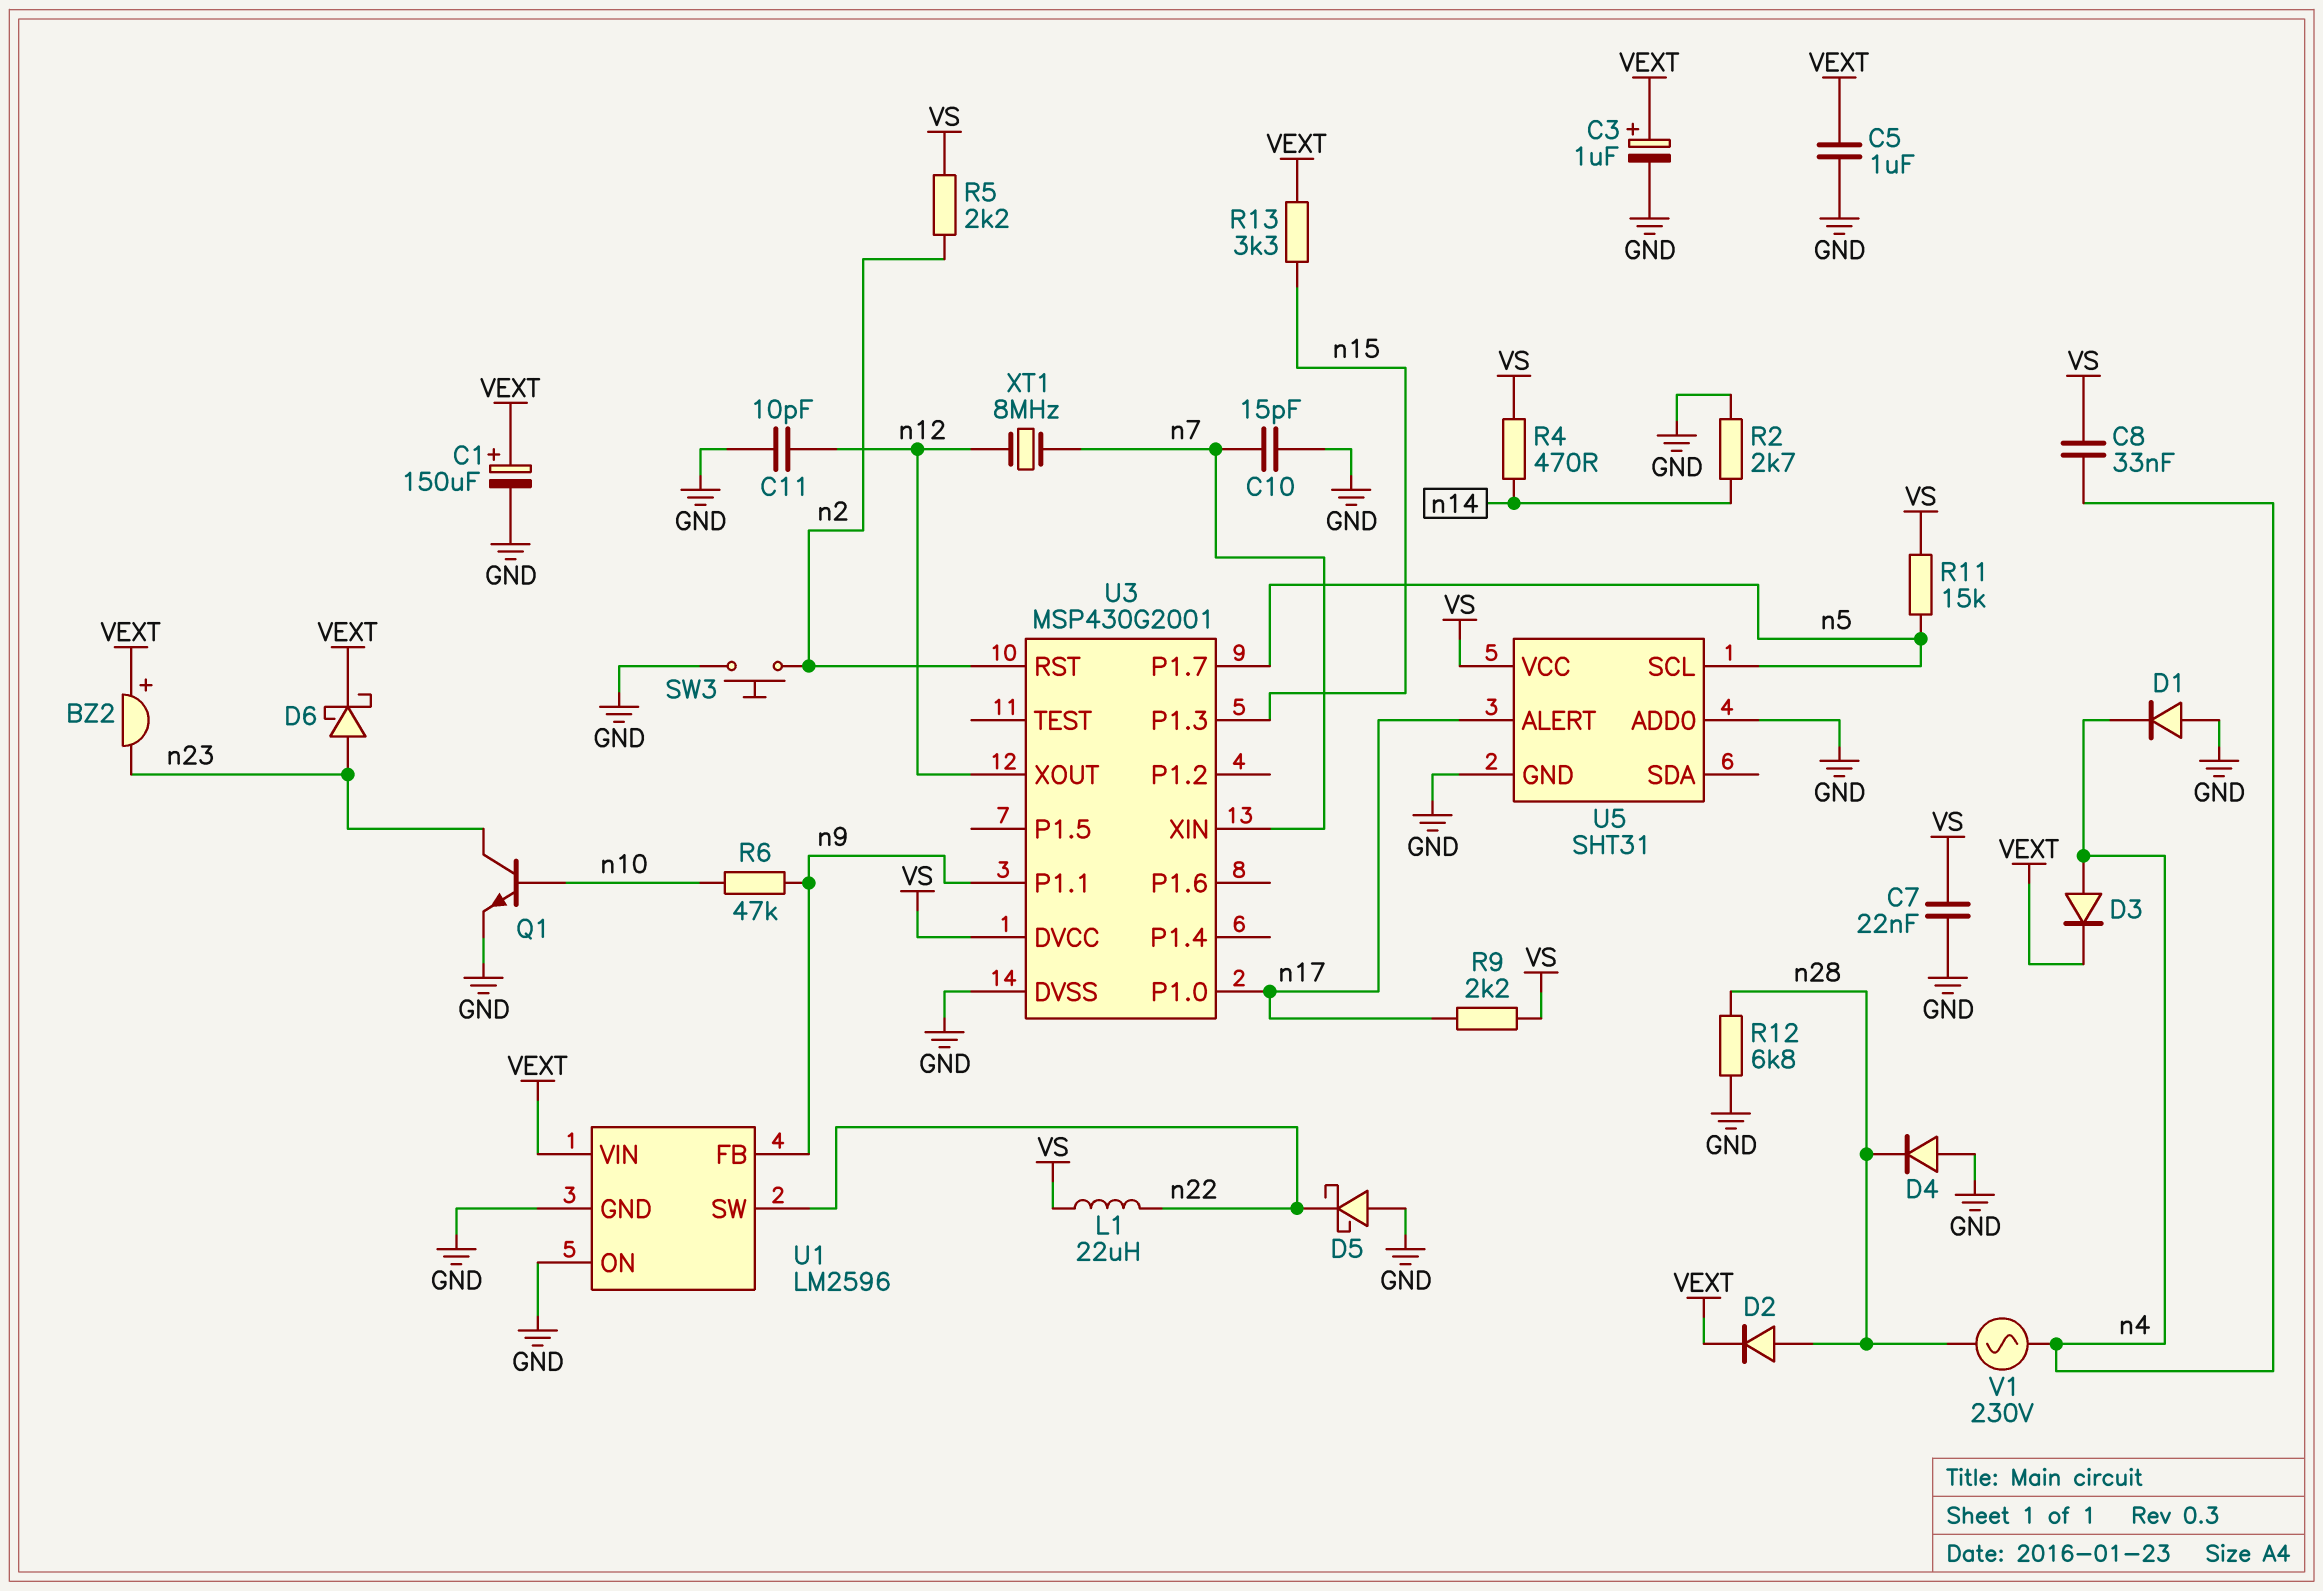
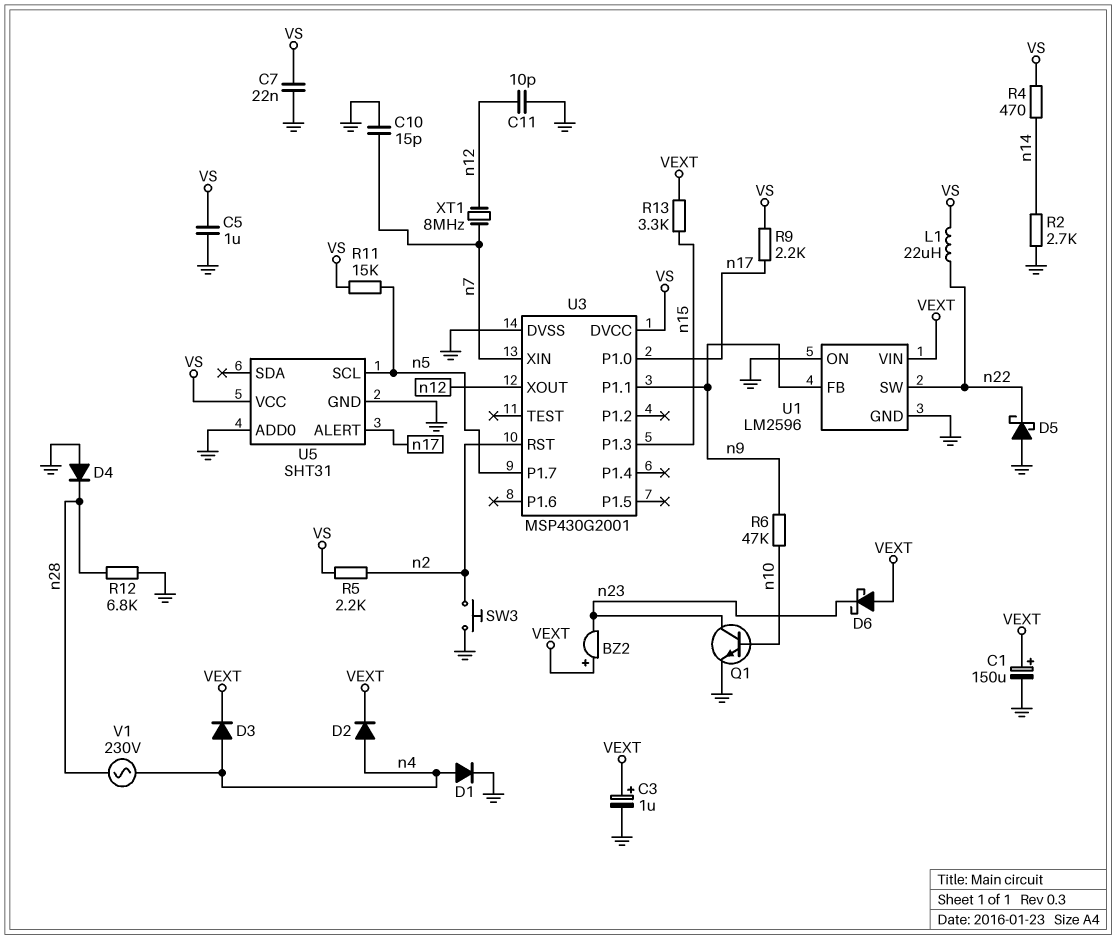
C5: 1uF (GND, VEXT) -> 1uF (GND, VS)
C8: 33nF (VS, n4) -> none
D1: diode (A GND, K n4) -> diode (A n4, K GND)
D2: diode (A n28, K VEXT) -> diode (A n4, K VEXT)
D6: schottky (A n23, K VEXT) -> schottky (A VEXT, K n23)

